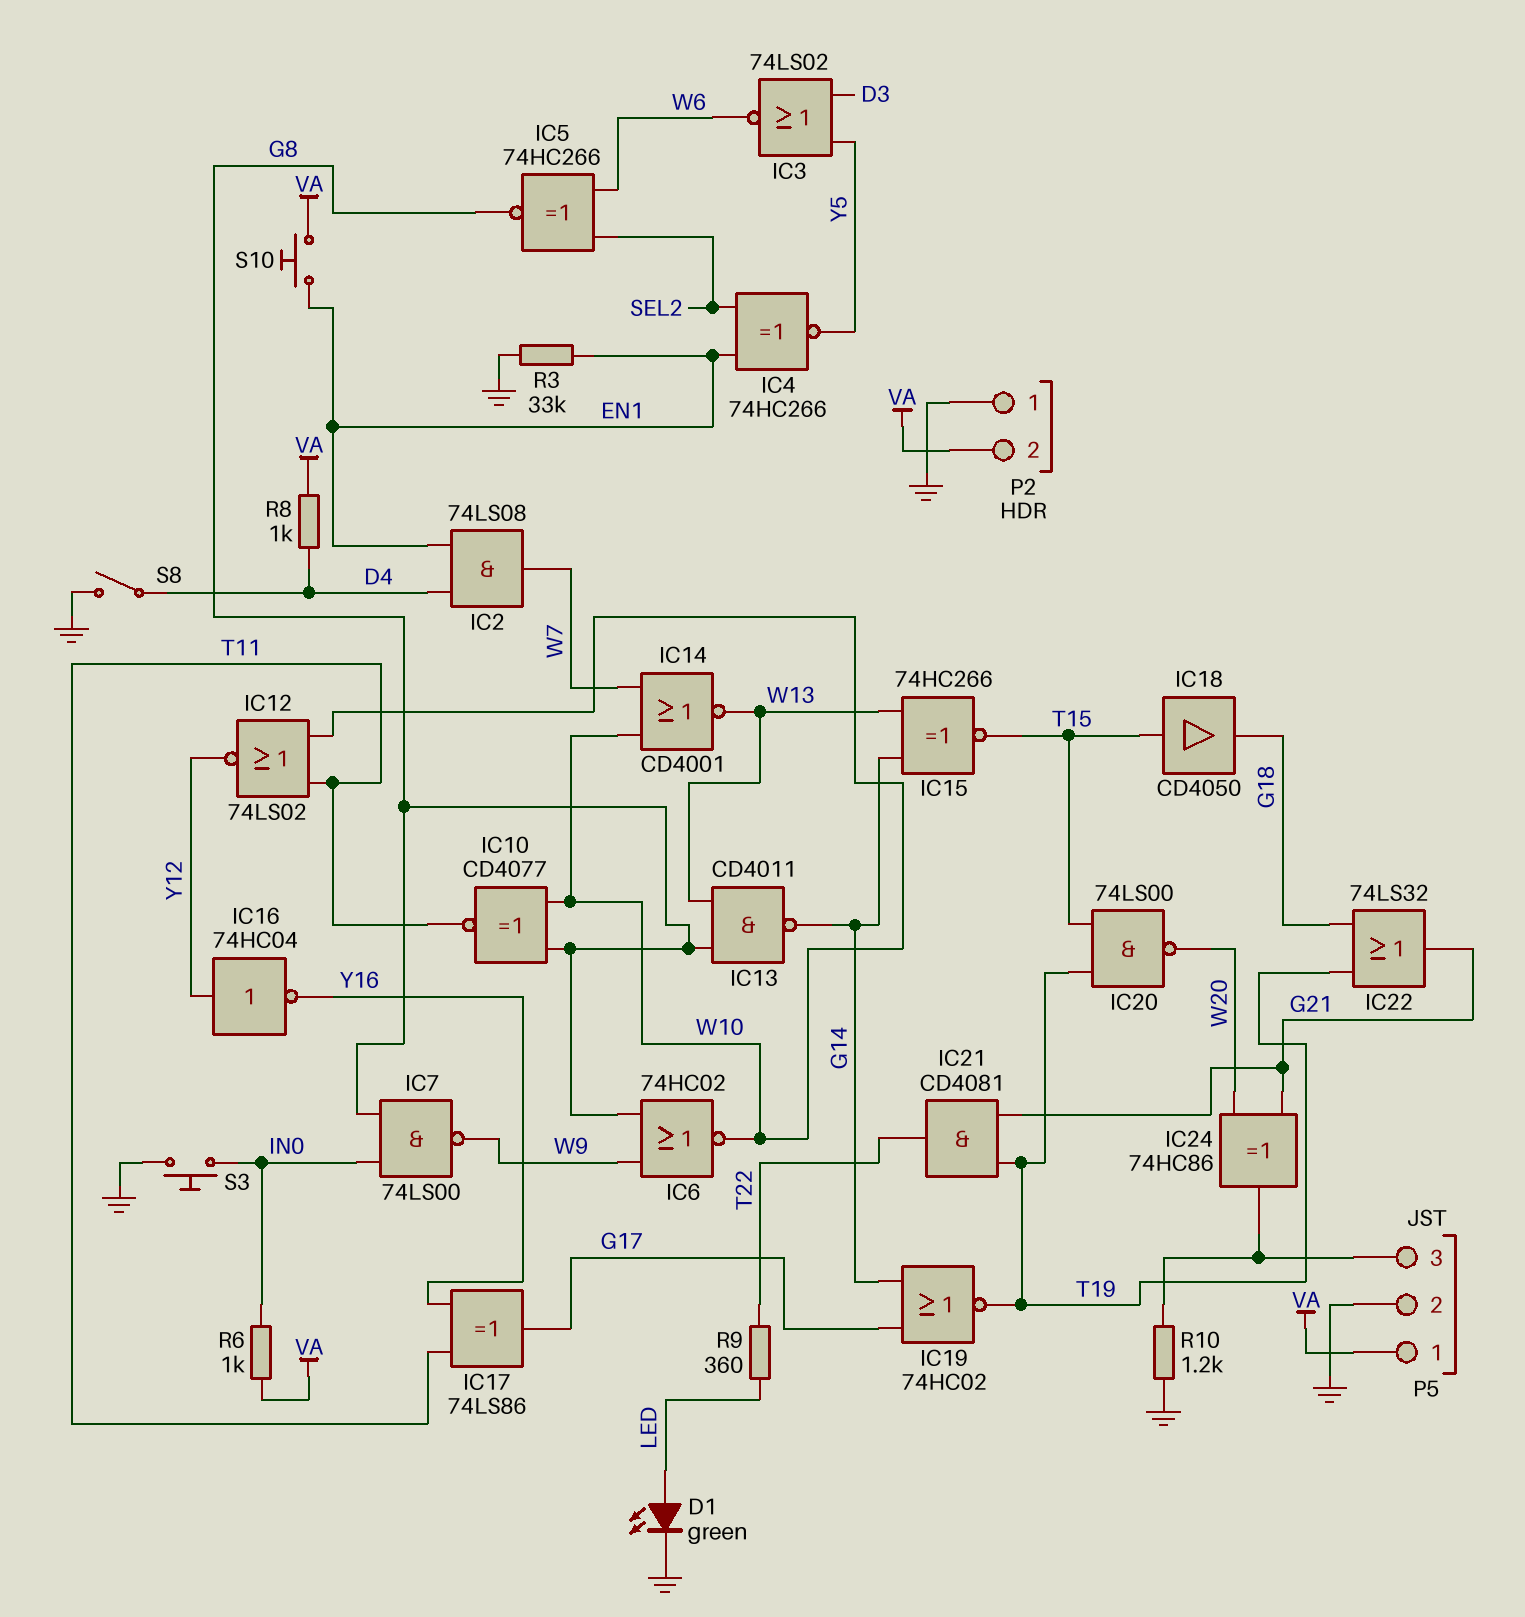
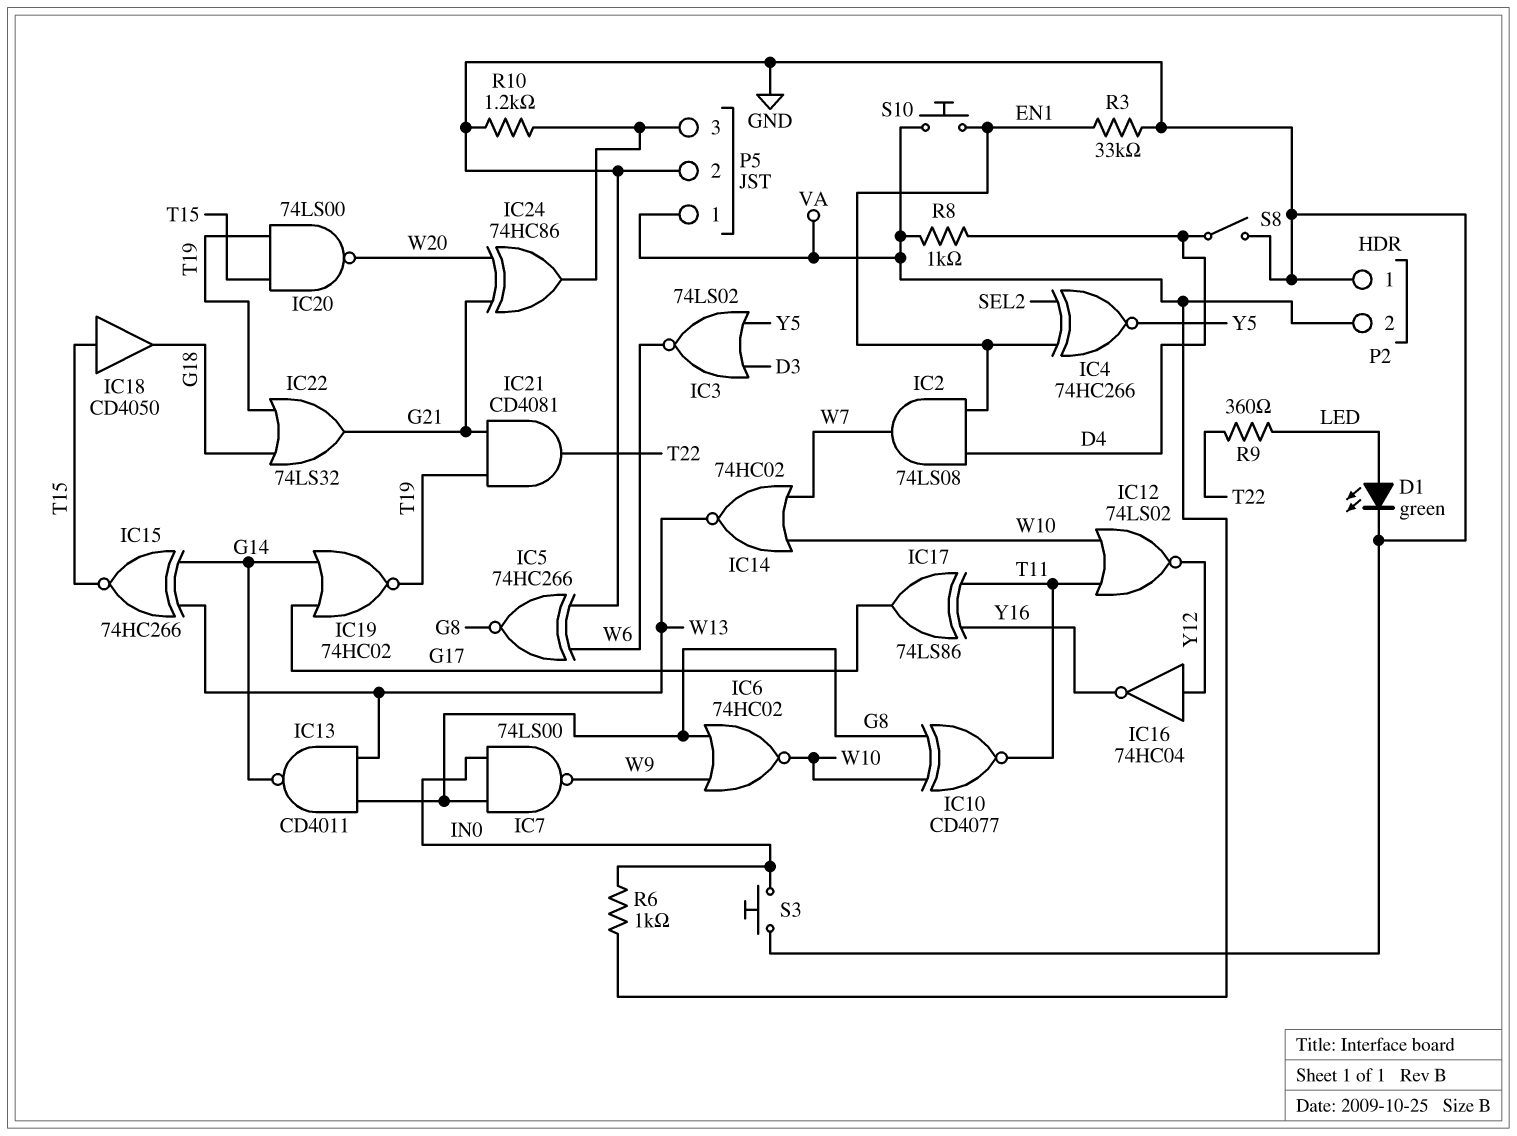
IC5: XNOR 74HC266 (in SEL2, in W6, out G8) -> XNOR 74HC266 (in GND, in W6, out G8)
IC14: NOR CD4001 (in W7, in W10, out W13) -> NOR 74HC02 (in W7, in W10, out W13)

